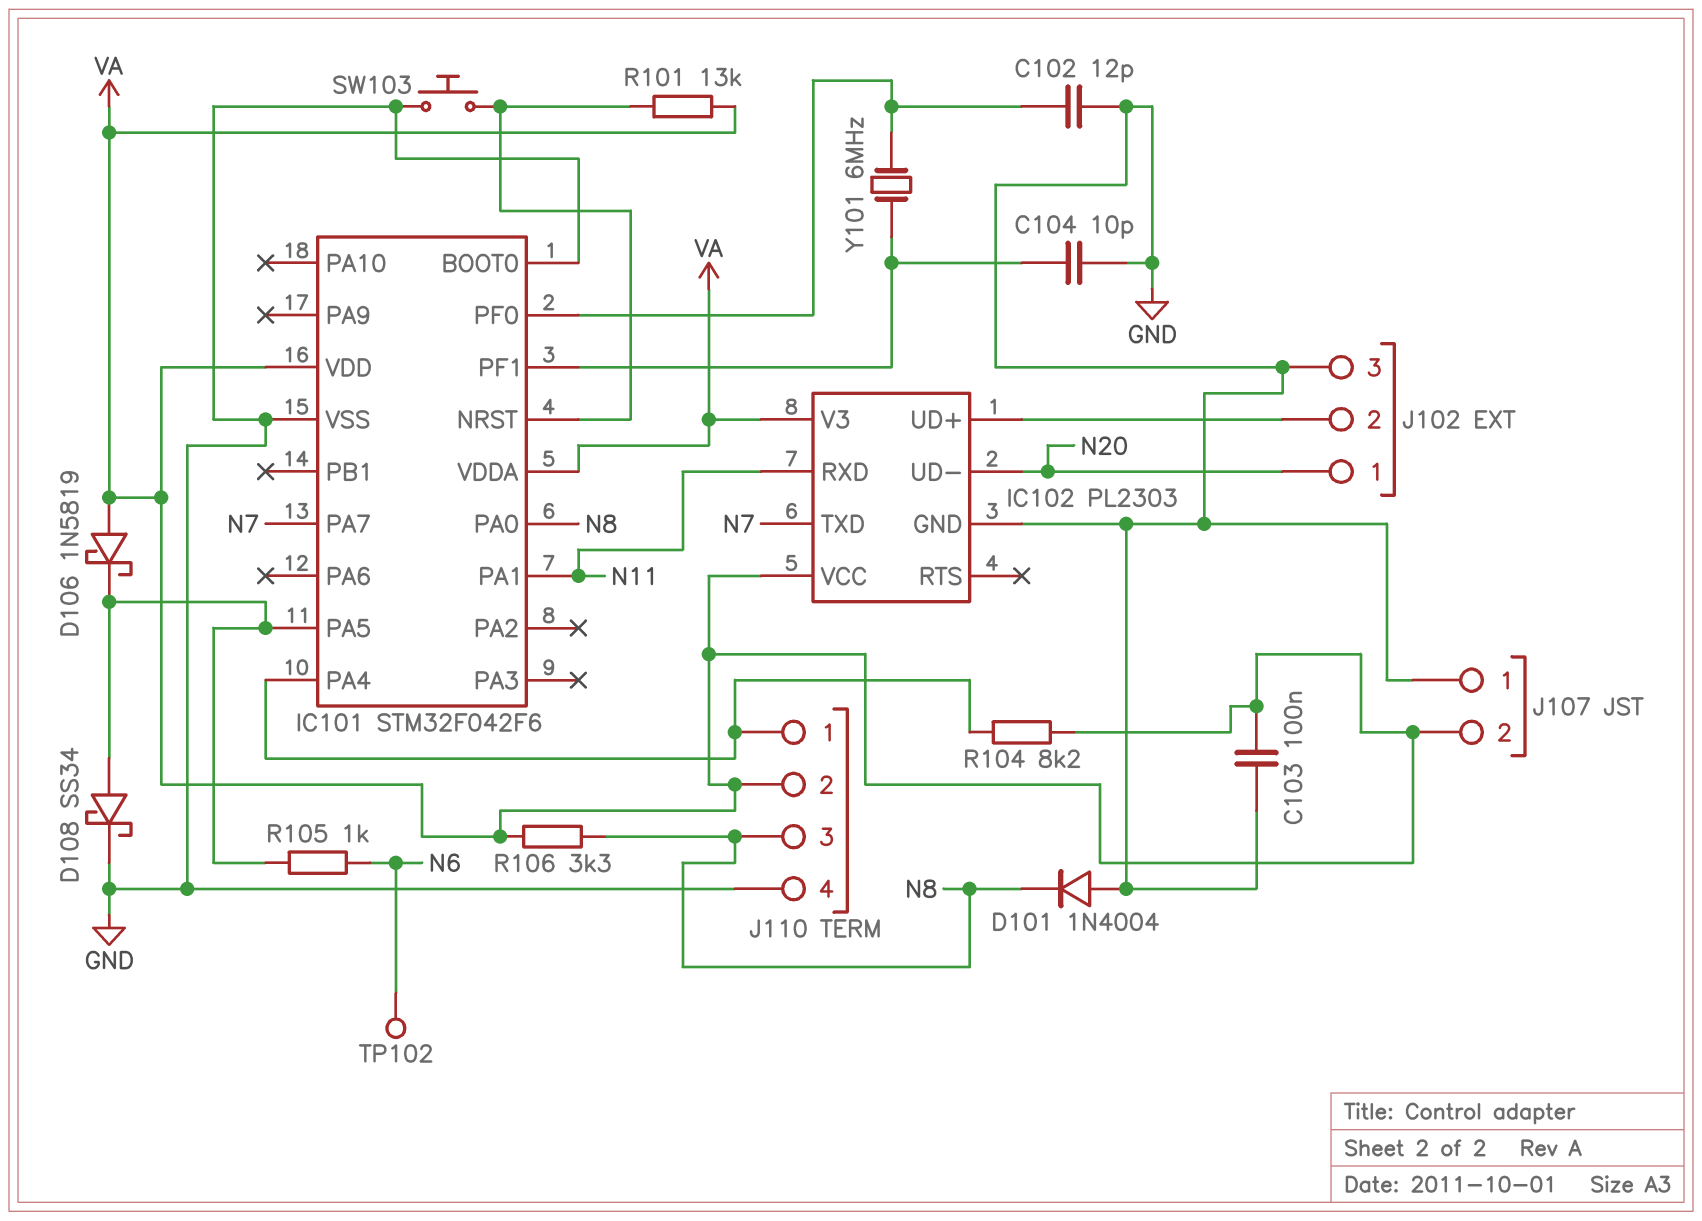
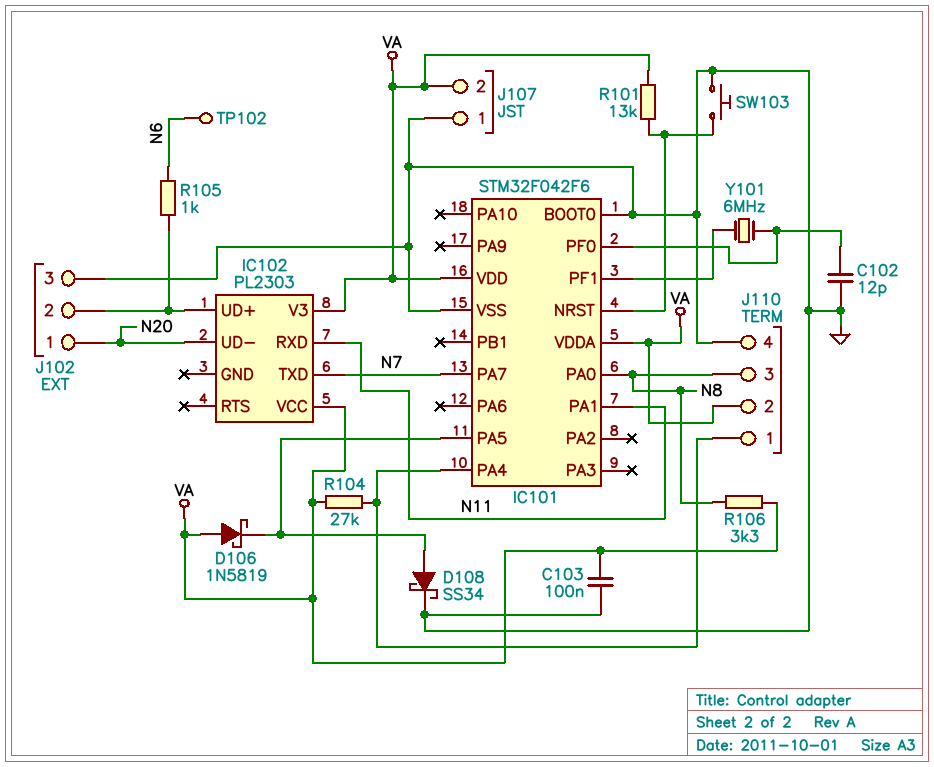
C104: 10pF (GND, IC101/PF1) -> none
D101: diode 1N4004 (A GND, K N8) -> none
IC102 pin GND: GND -> none
R104: 8.2k (IC101/PA4, VA) -> 27k (IC101/PA4, VA)
R105: 1k (IC101/PA5, N6) -> 1k (IC102/UD+, N6)

